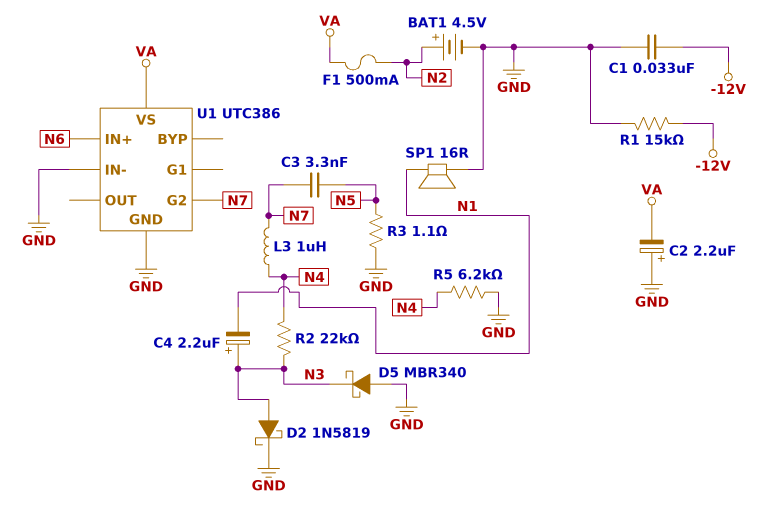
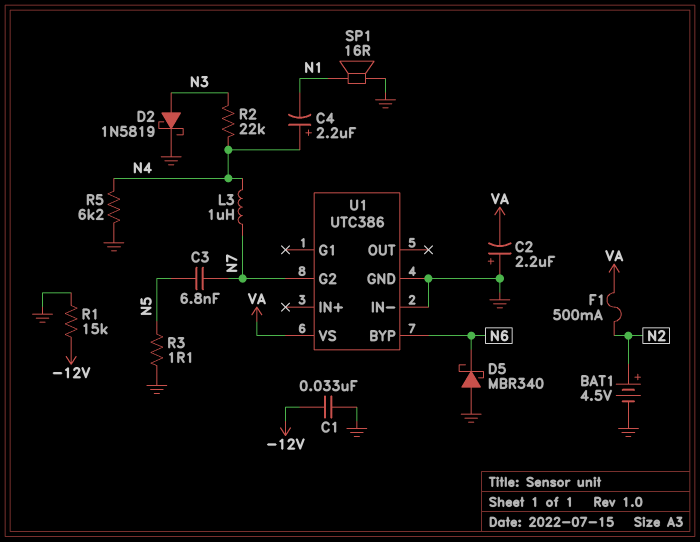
C3: 3.3nF (N5, N7) -> 6.8nF (N5, N7)
C4: 2.2uF (plus N3, minus N1) -> 2.2uF (plus N4, minus N1)
D5: schottky MBR340 (A GND, K N3) -> schottky MBR340 (A GND, K N6)
U1 pin BYP: none -> N6
U1 pin IN+: N6 -> none

